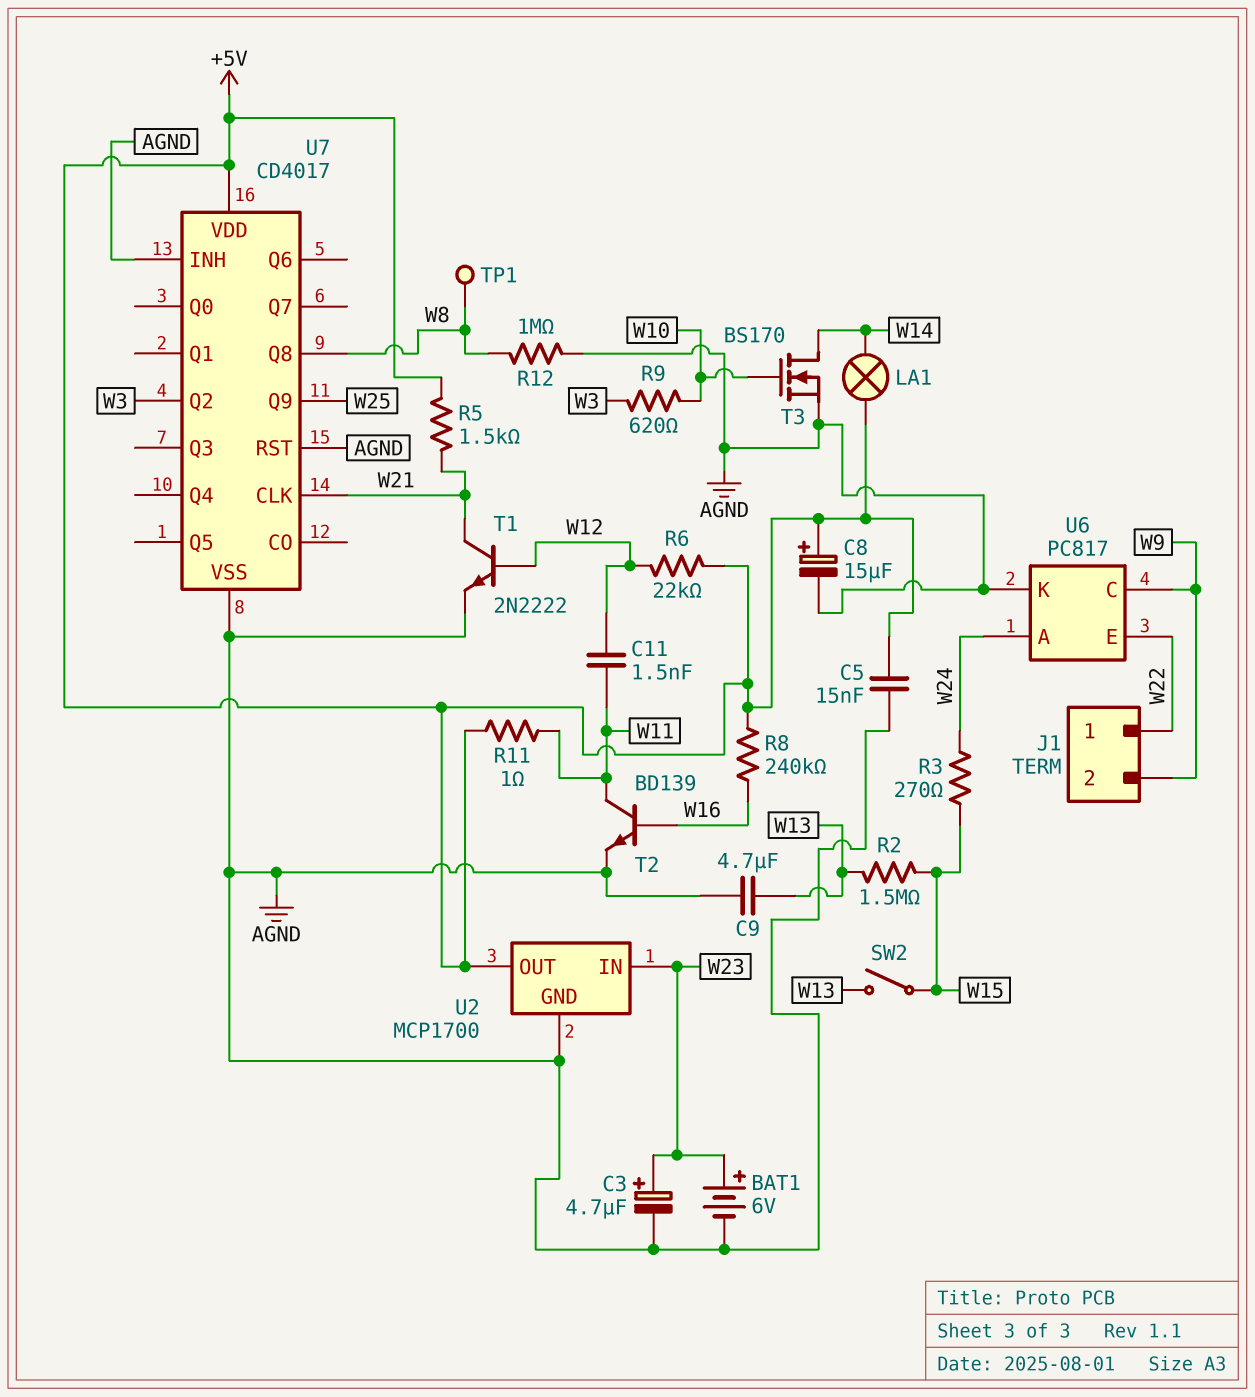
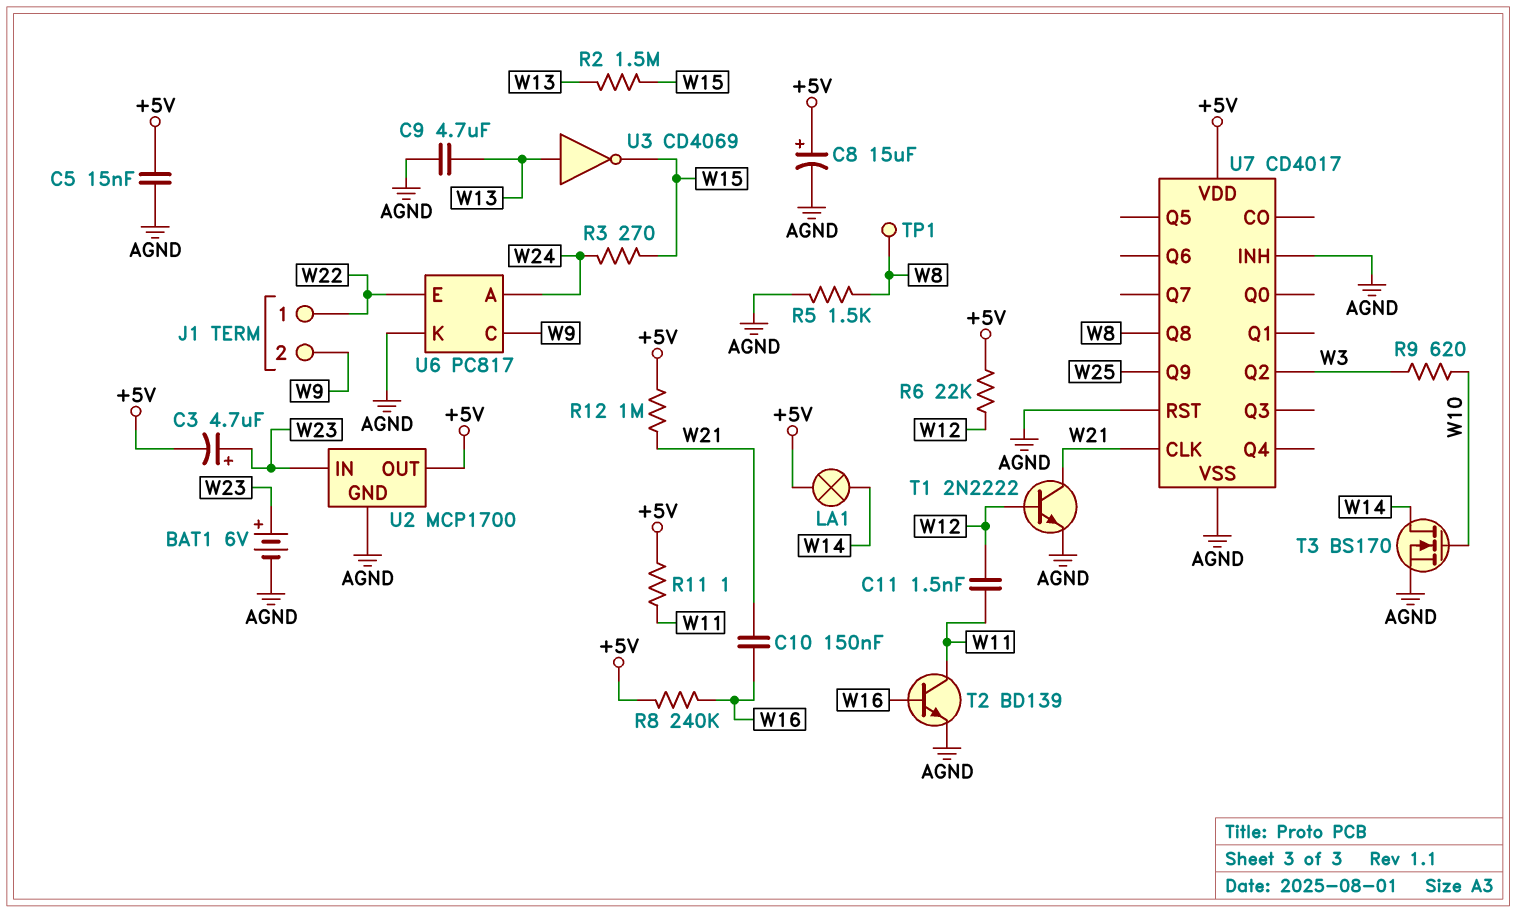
C3: 4.7uF (plus W23, minus AGND) -> 4.7uF (plus W23, minus +5V)
C10: none -> 150nF (W16, W21)
R5: 1.5k (+5V, W21) -> 1.5k (AGND, W8)
R12: 1M (AGND, W8) -> 1M (+5V, W21)
SW2: switch (W13, W15) -> none
U3: none -> NOT CD4069 (in W13, out W15)

